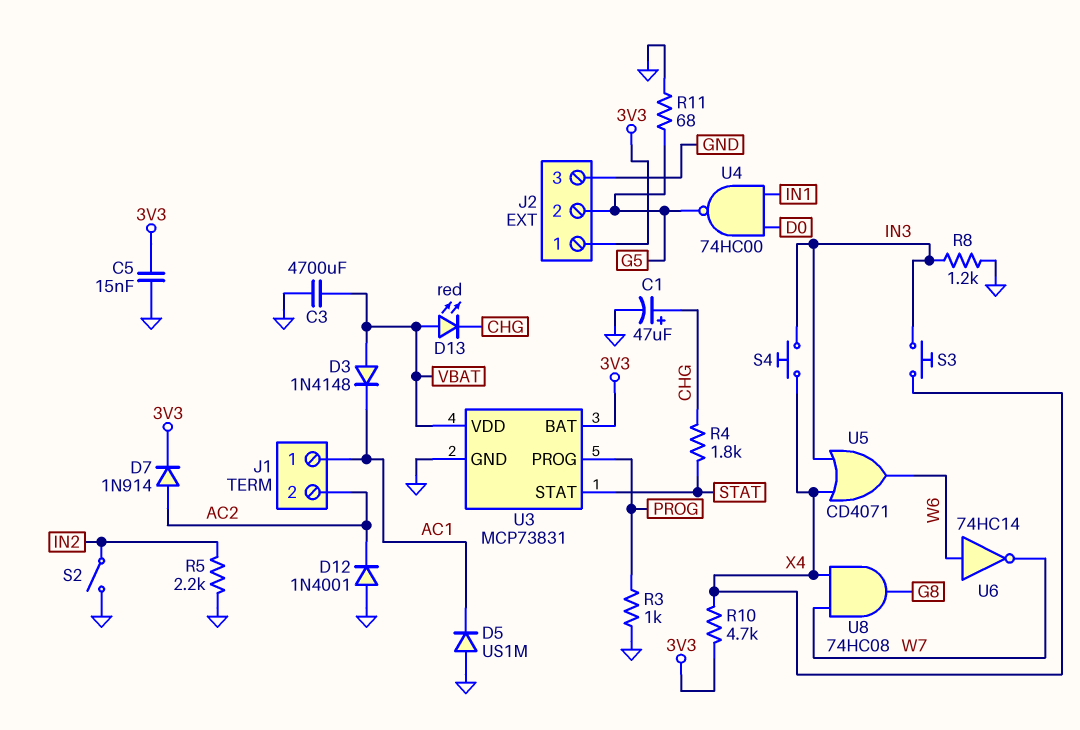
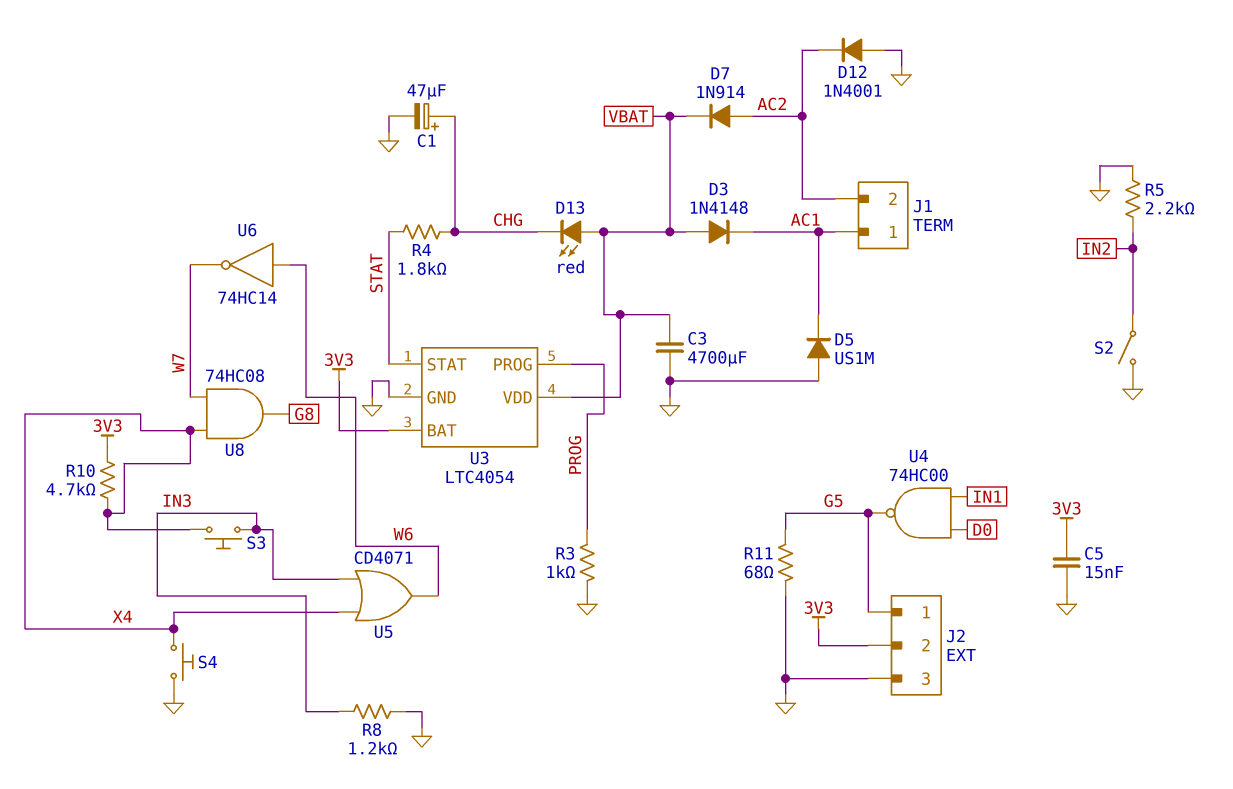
D7: diode 1N914 (A AC2, K 3V3) -> diode 1N914 (A AC2, K VBAT)
J2 pin 1: 3V3 -> G5
J2 pin 2: G5 -> 3V3
S4: button (IN3, X4) -> button (GND, X4)
U3: MCP73831 -> LTC4054

